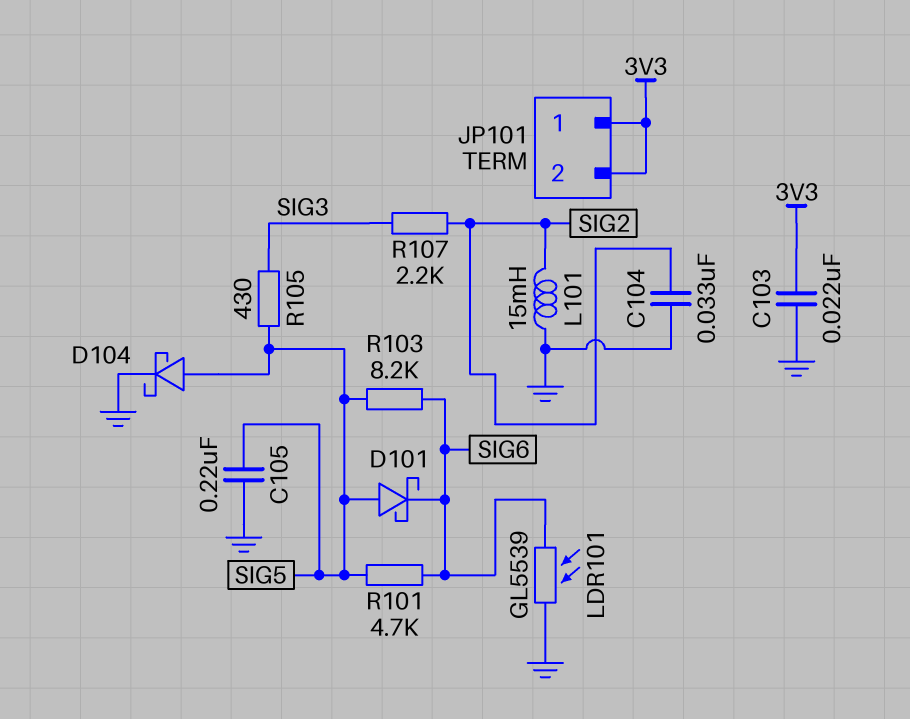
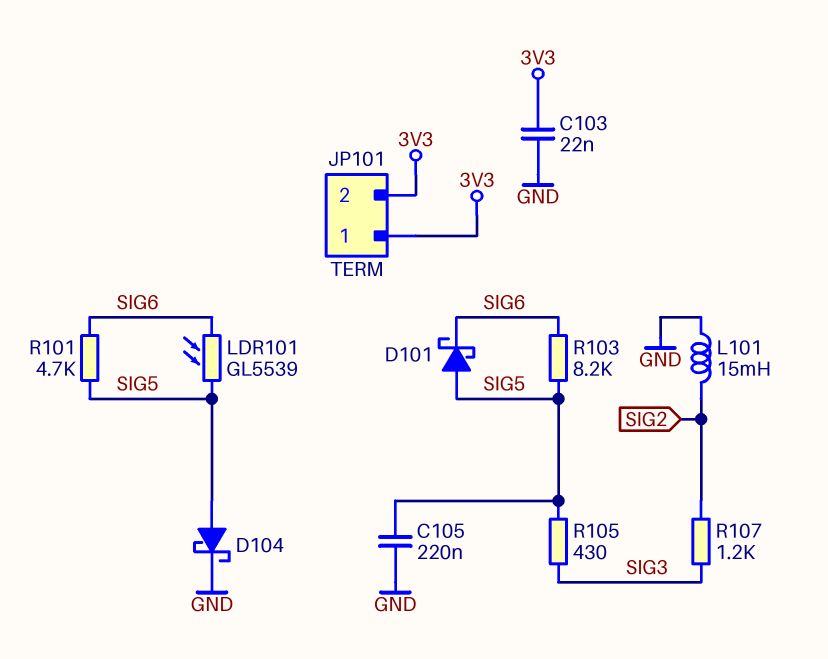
C104: 33nF (GND, SIG2) -> none
LDR101: GL5539 (GND, SIG6) -> GL5539 (SIG5, SIG6)
R107: 2.2k (SIG2, SIG3) -> 1.2k (SIG2, SIG3)

